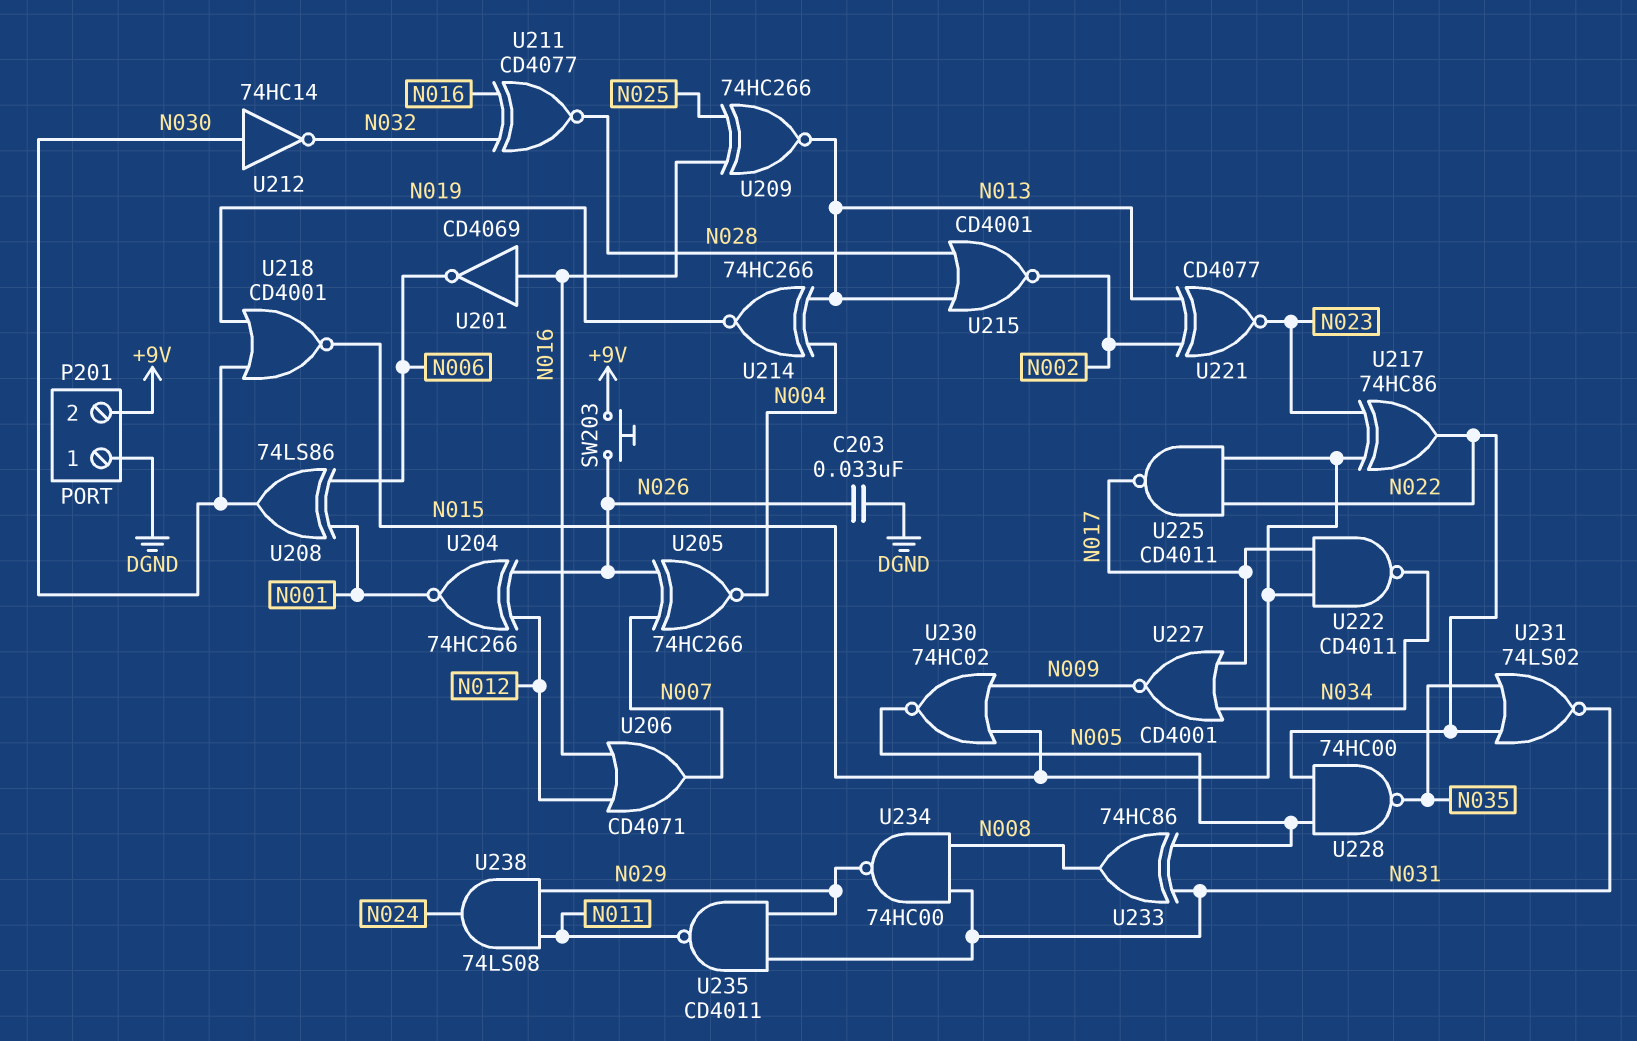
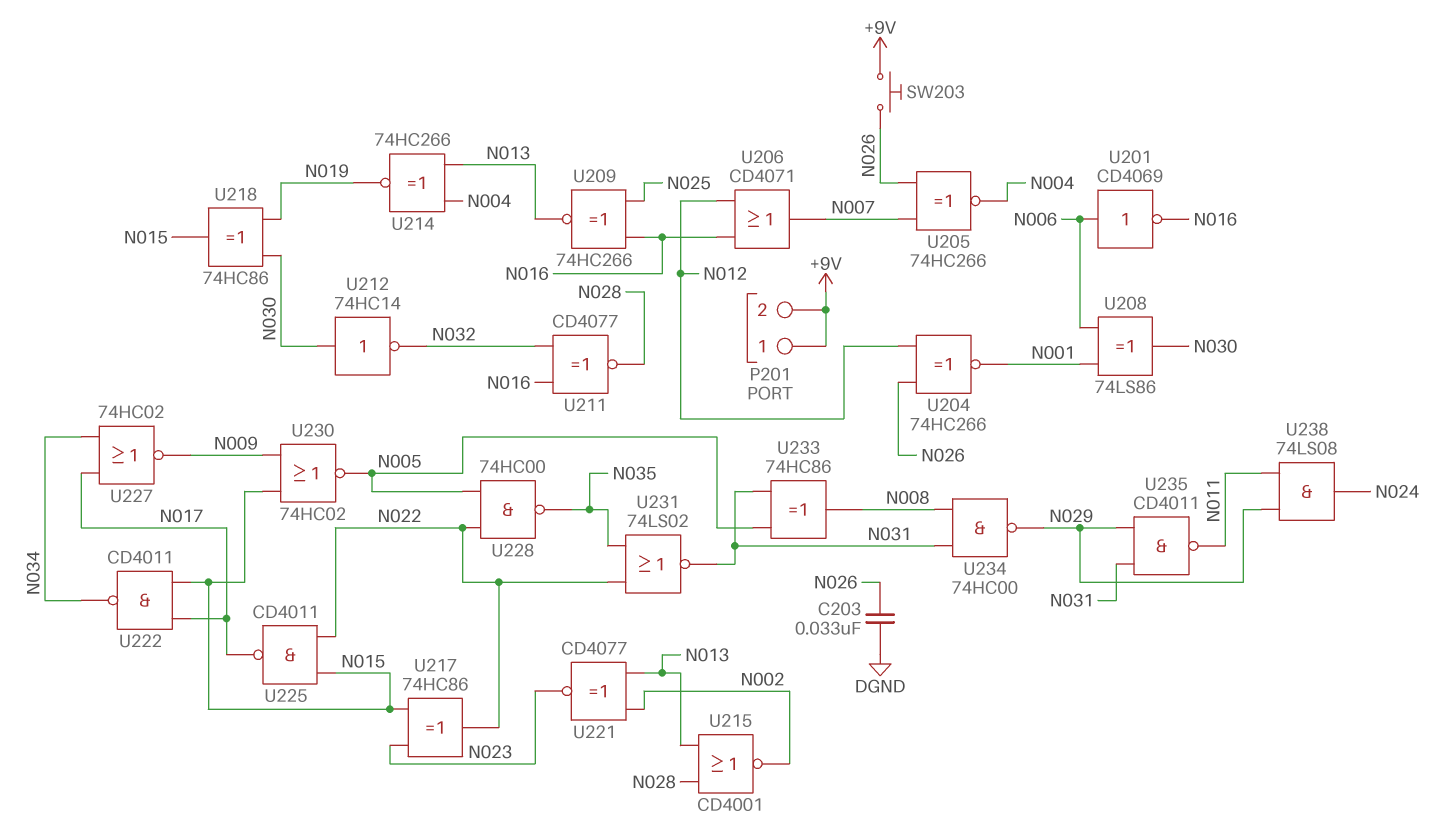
P201 pin 1: DGND -> +9V
U201: NOT CD4069 (in N016, out N006) -> NOT CD4069 (in N006, out N016)
U218: NOR CD4001 (in N019, in N030, out N015) -> XOR 74HC86 (in N019, in N030, out N015)
U227: NOR CD4001 (in N017, in N034, out N009) -> NOR 74HC02 (in N017, in N034, out N009)

